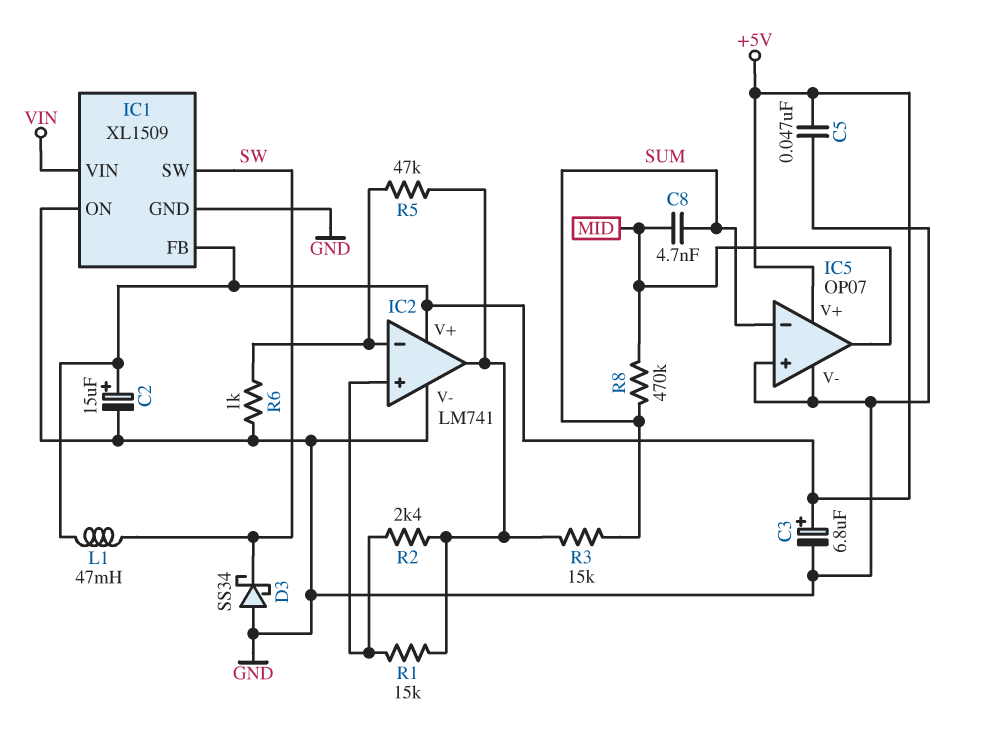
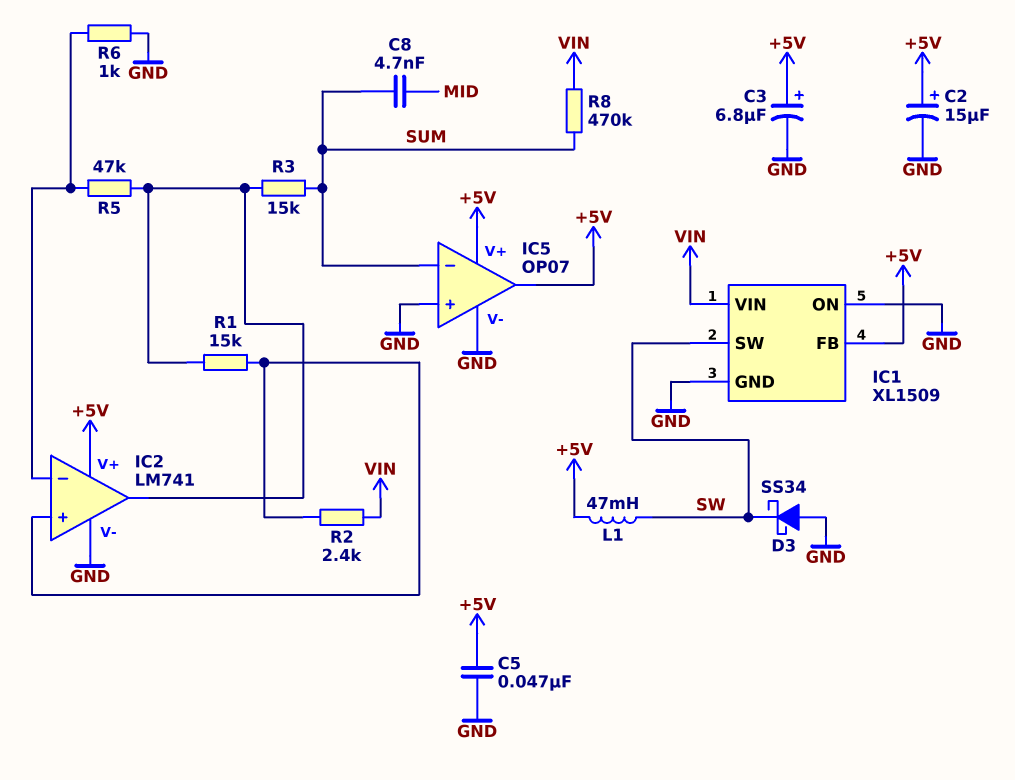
IC5 pin out: MID -> +5V
R2: 2.4k (IC2/in+, IC2/out) -> 2.4k (IC2/in+, VIN)
R8: 470k (MID, SUM) -> 470k (SUM, VIN)

